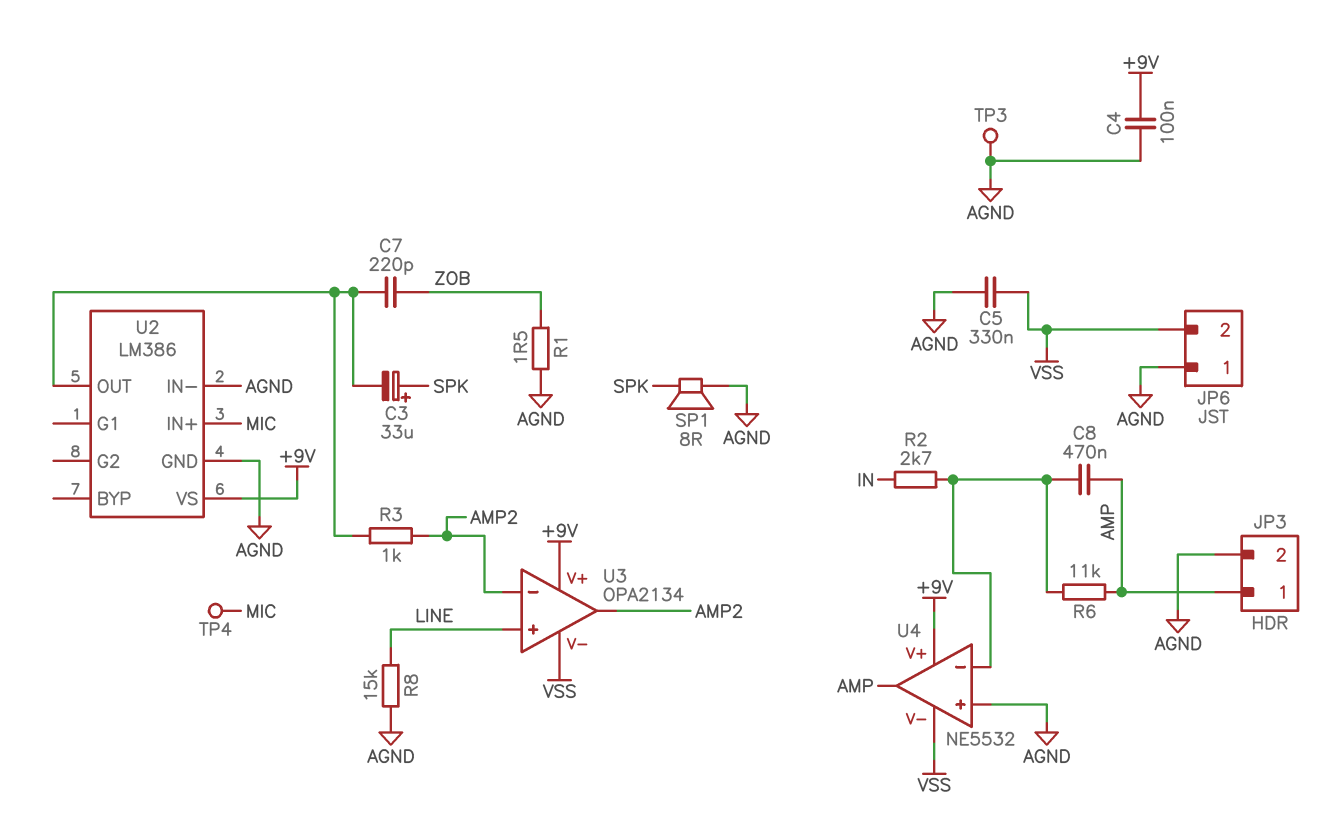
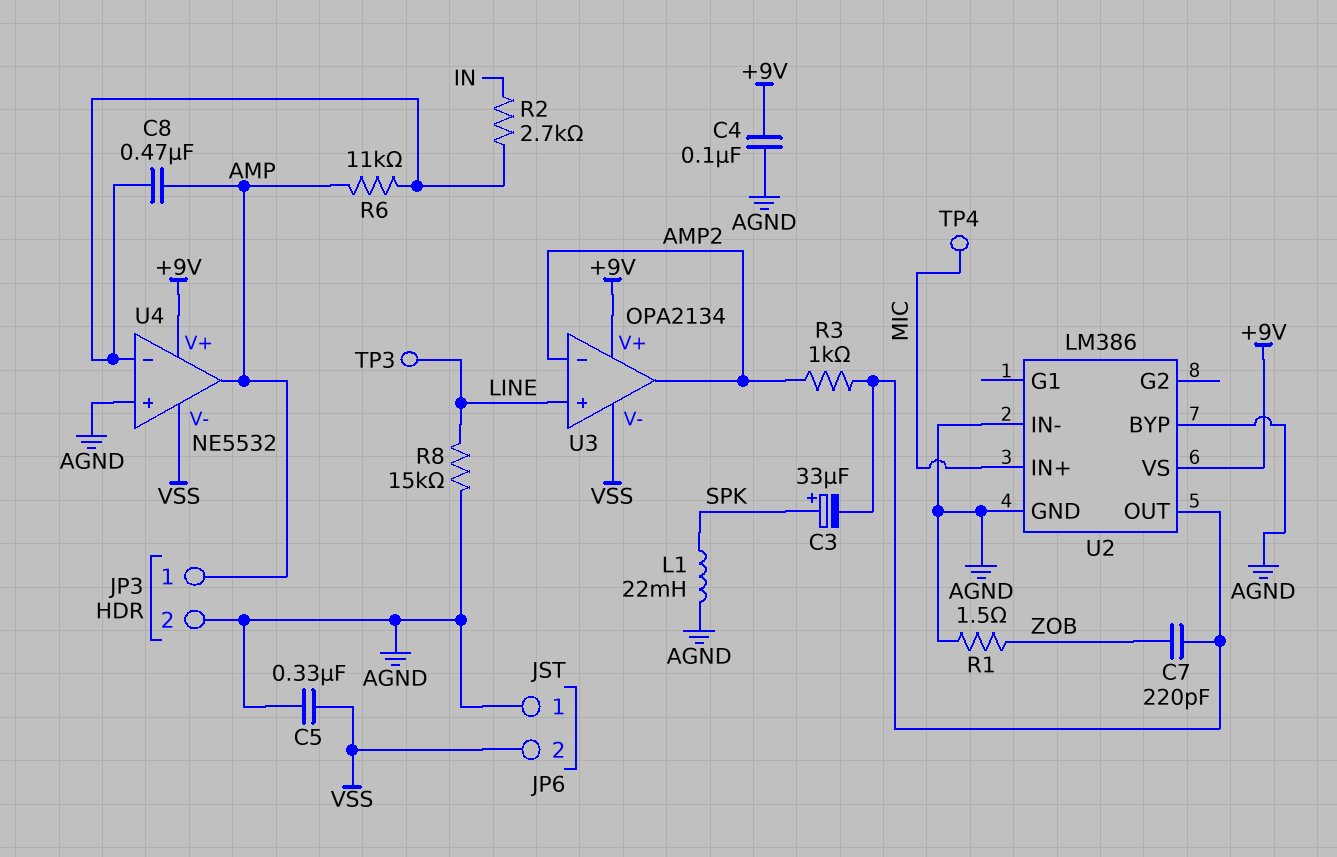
L1: none -> 22mH (AGND, SPK)
SP1: speaker 8R (AGND, SPK) -> none
TP3: test point (AGND) -> test point (LINE)
U2 pin BYP: none -> AGND

